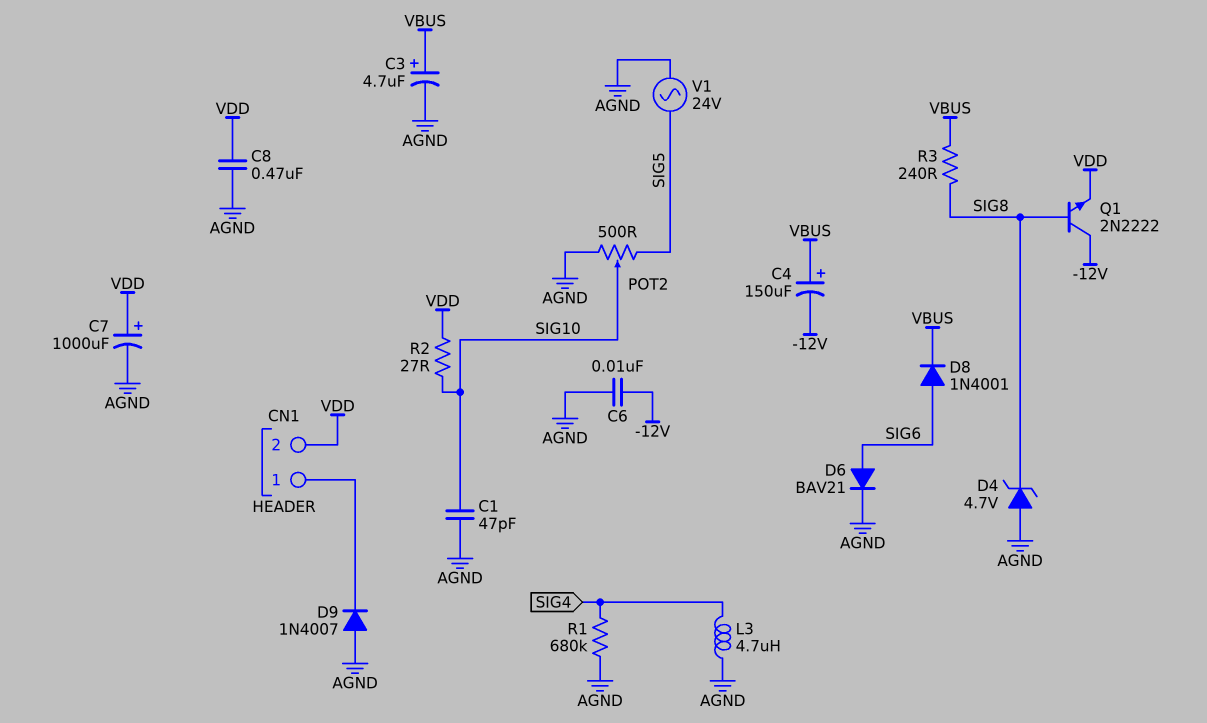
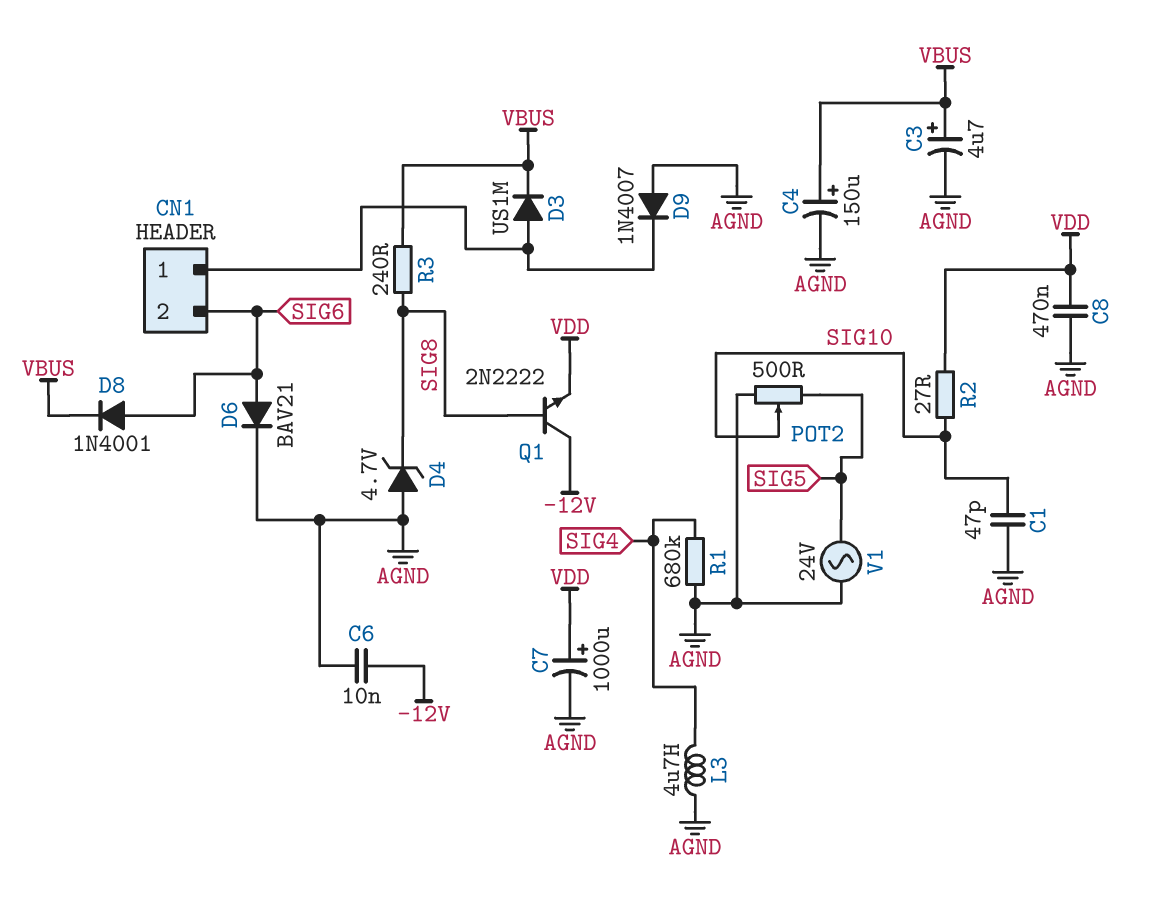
C4: 150uF (plus VBUS, minus -12V) -> 150uF (plus VBUS, minus AGND)
CN1 pin 2: VDD -> SIG6
D3: none -> diode US1M (A CN1/1, K VBUS)

